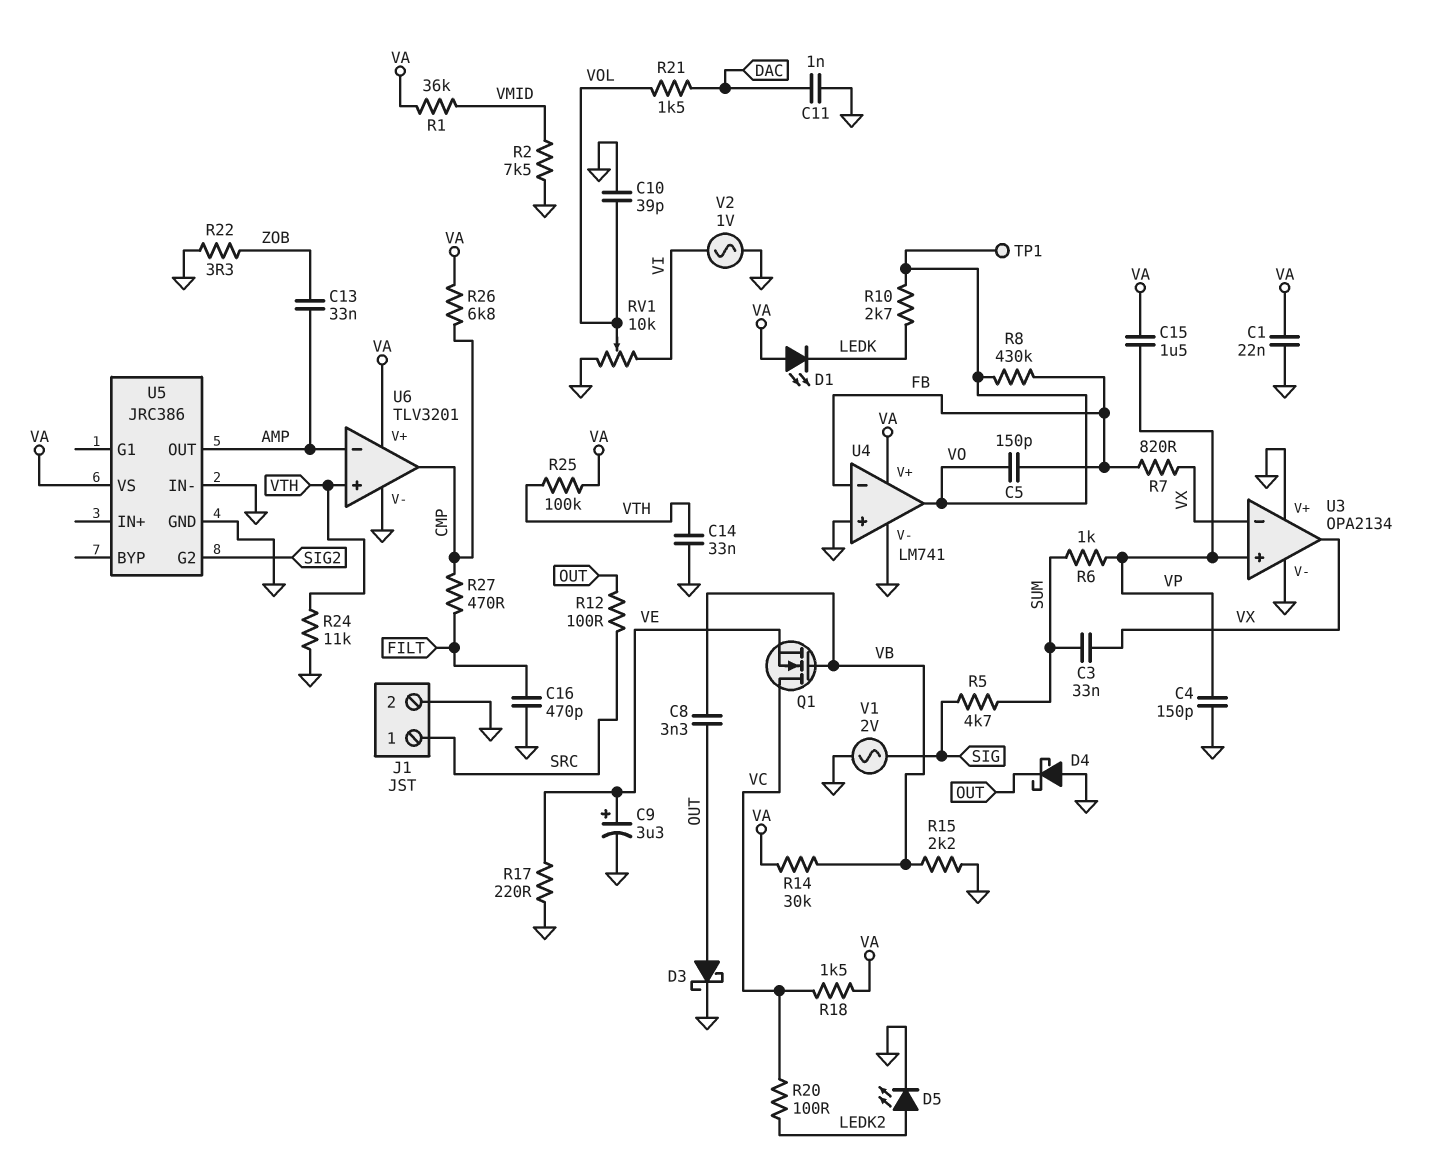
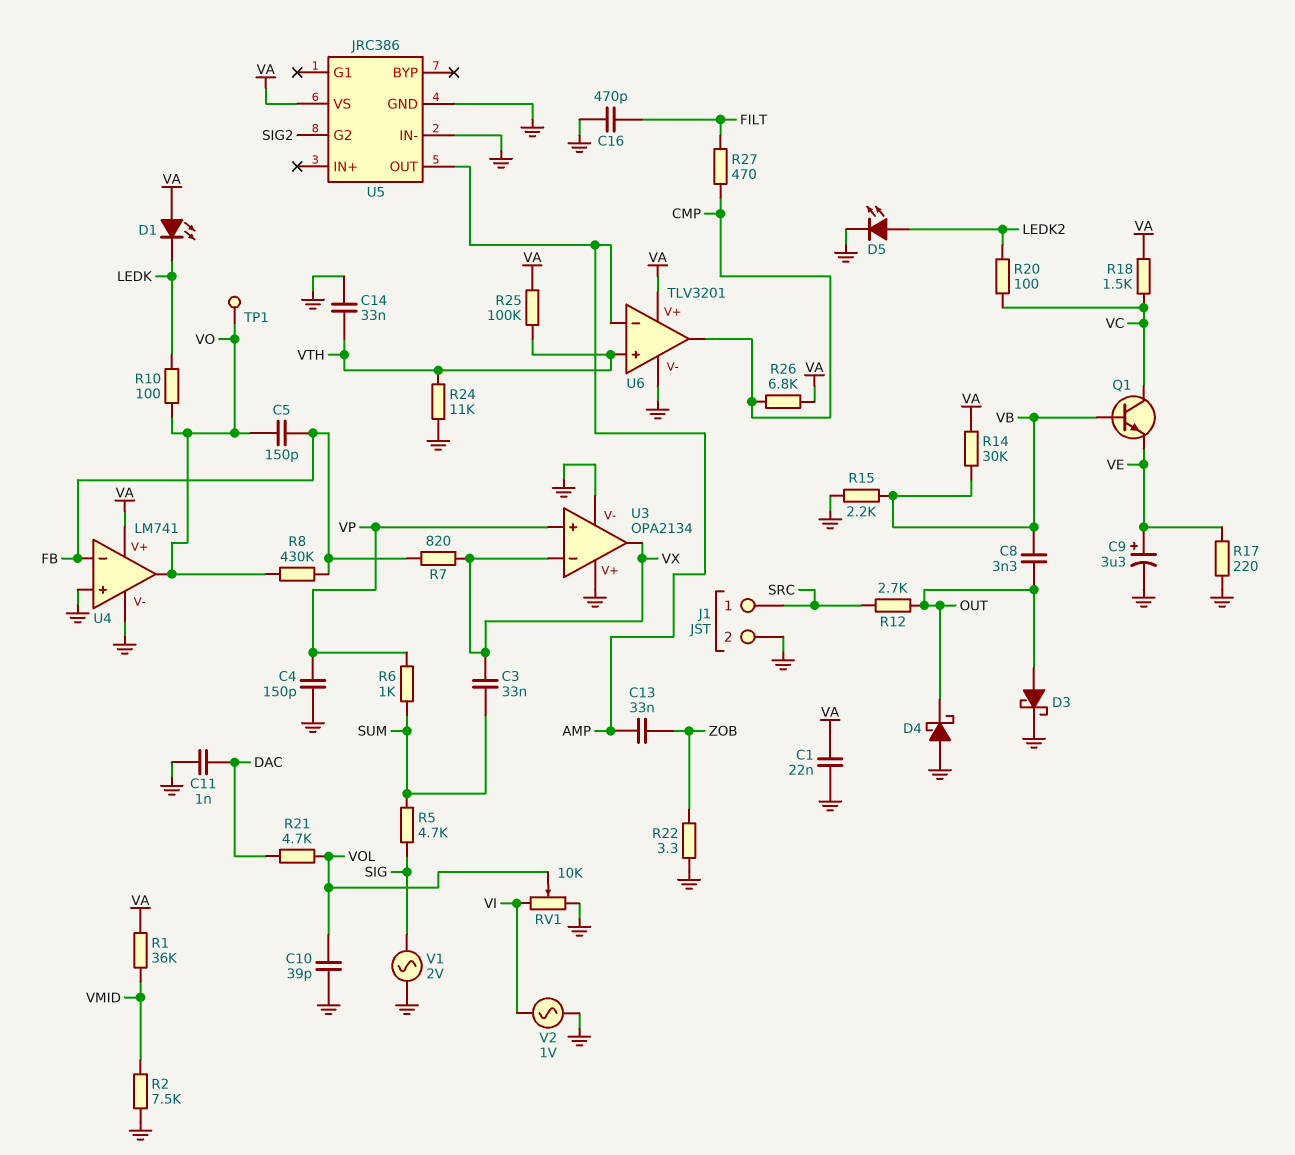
C15: 1.5uF (VA, VP) -> none
Q1: NMOS (G VB, D VC, S VE) -> NPN (B VB, C VC, E VE)
R10: 2.7k (LEDK, VO) -> 100 (LEDK, VO)
R12: 100 (OUT, SRC) -> 2.7k (OUT, SRC)
R21: 1.5k (DAC, VOL) -> 4.7k (DAC, VOL)

